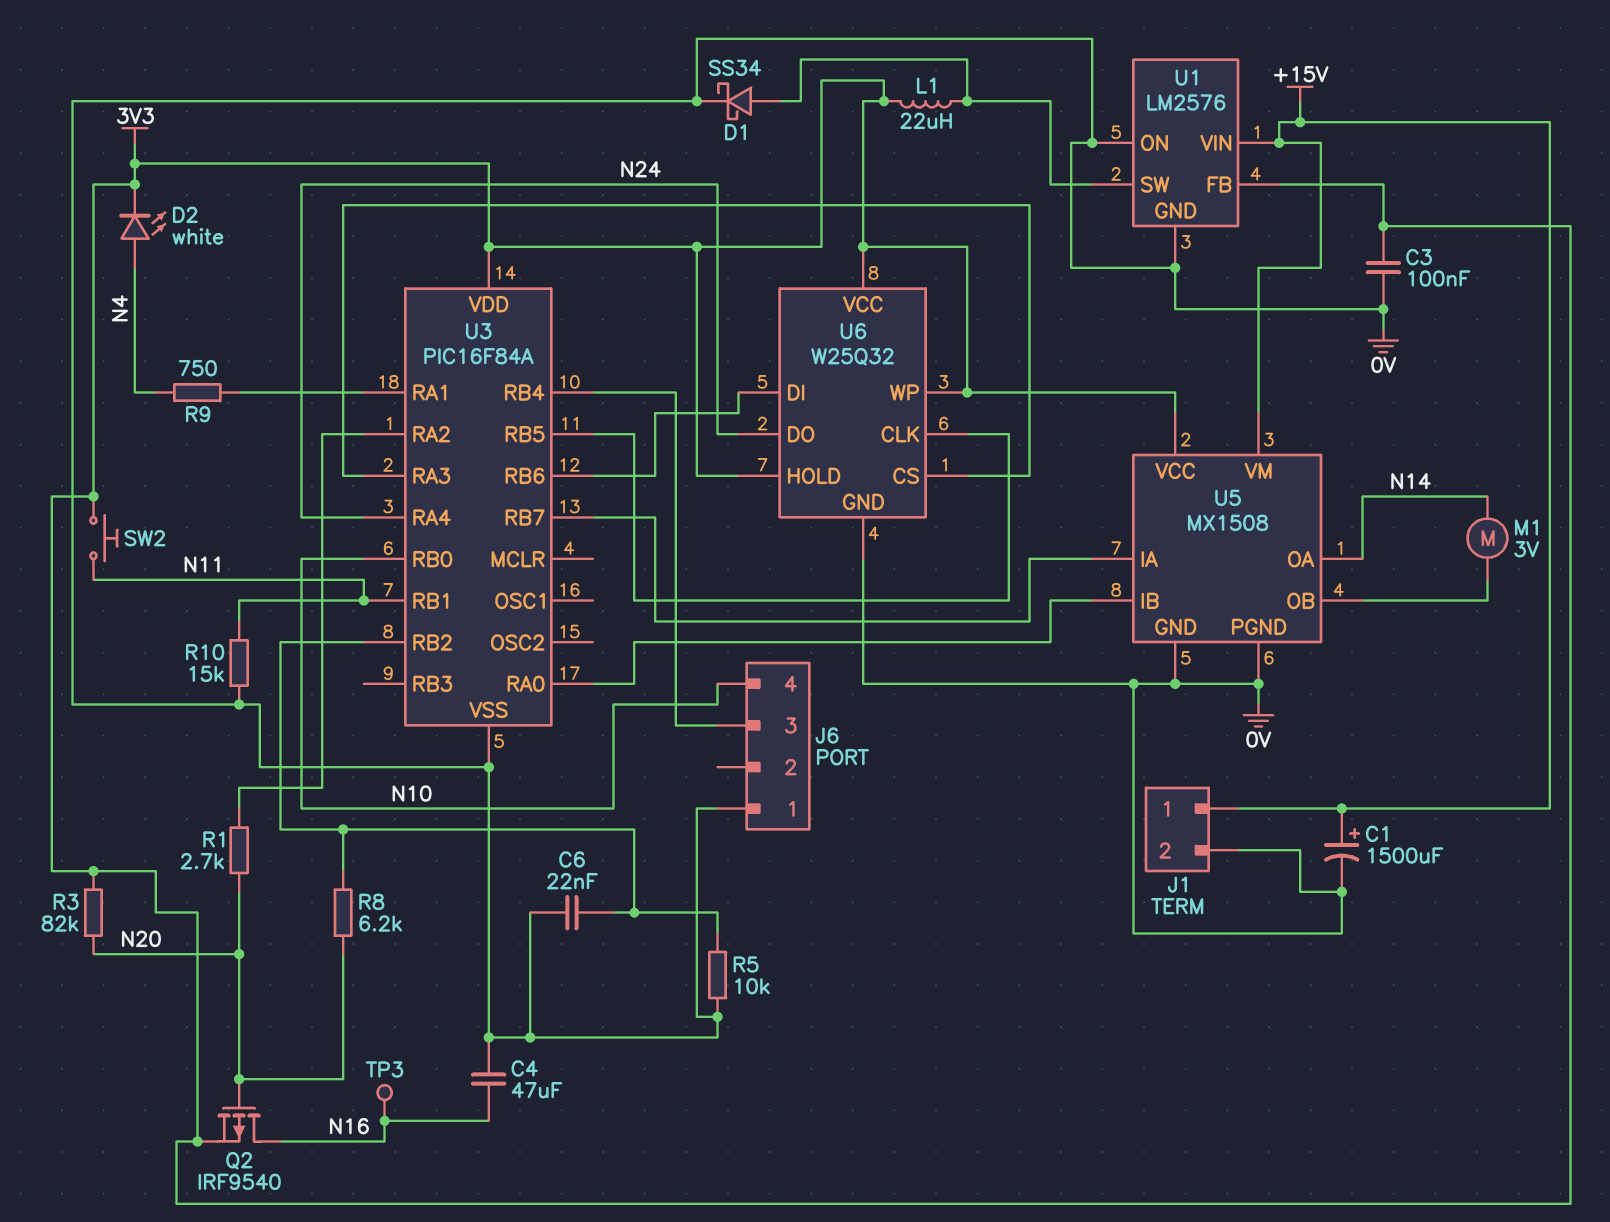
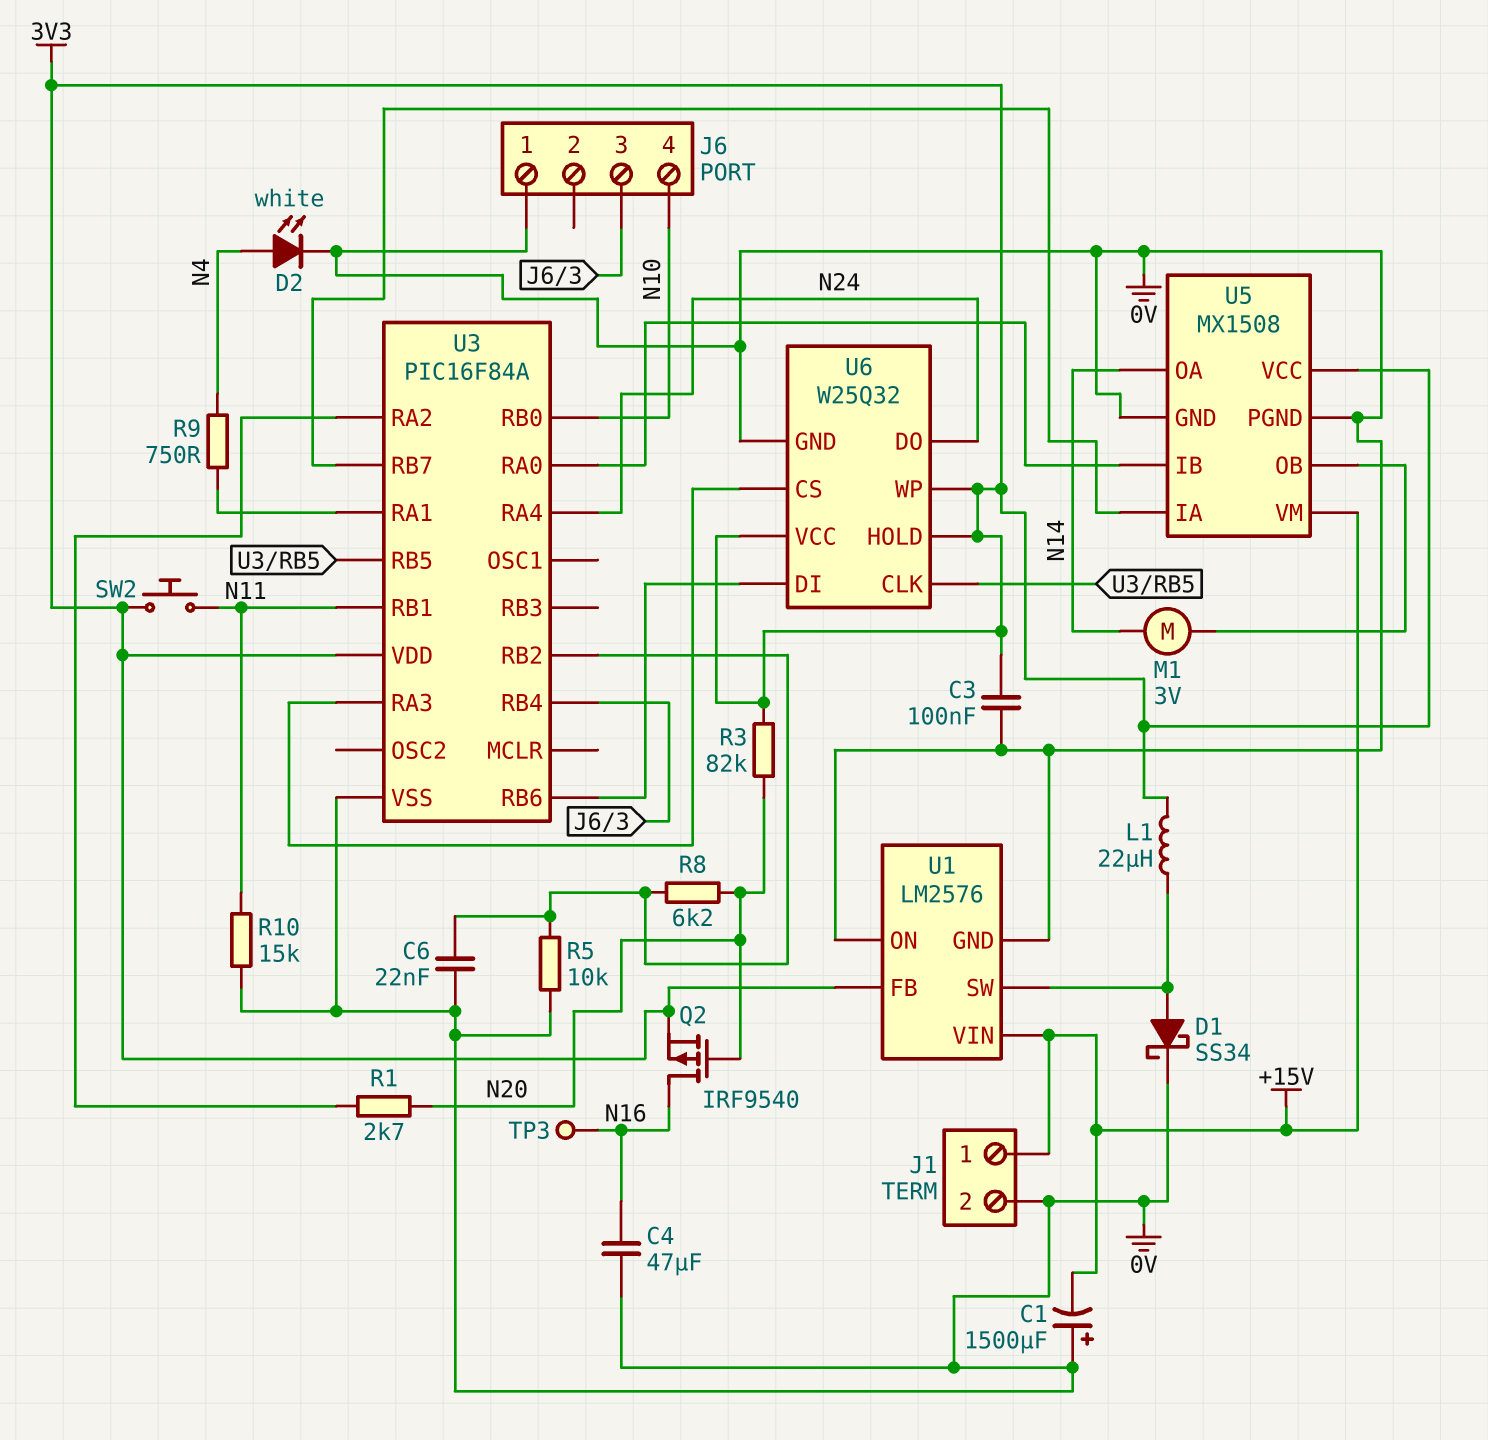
C1: 1500uF (plus +15V, minus 0V) -> 1500uF (plus 0V, minus +15V)
D2: LED white (A N4, K 3V3) -> LED white (A N4, K 0V)

